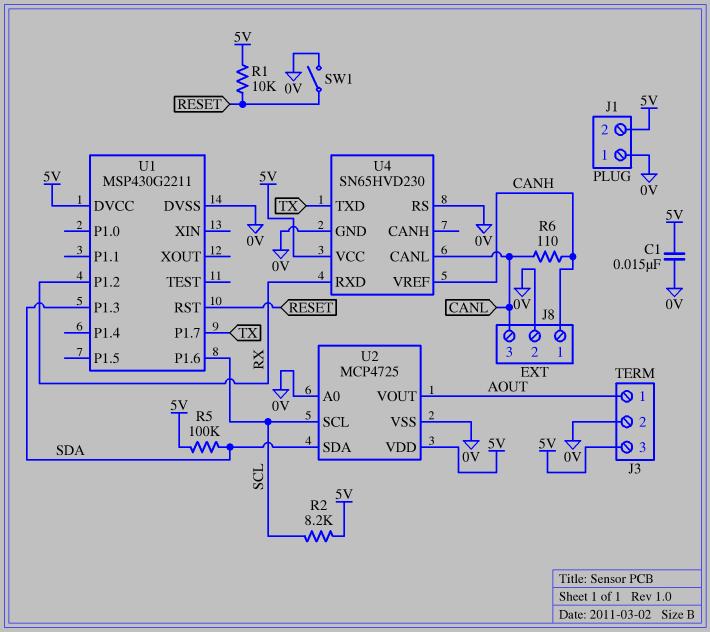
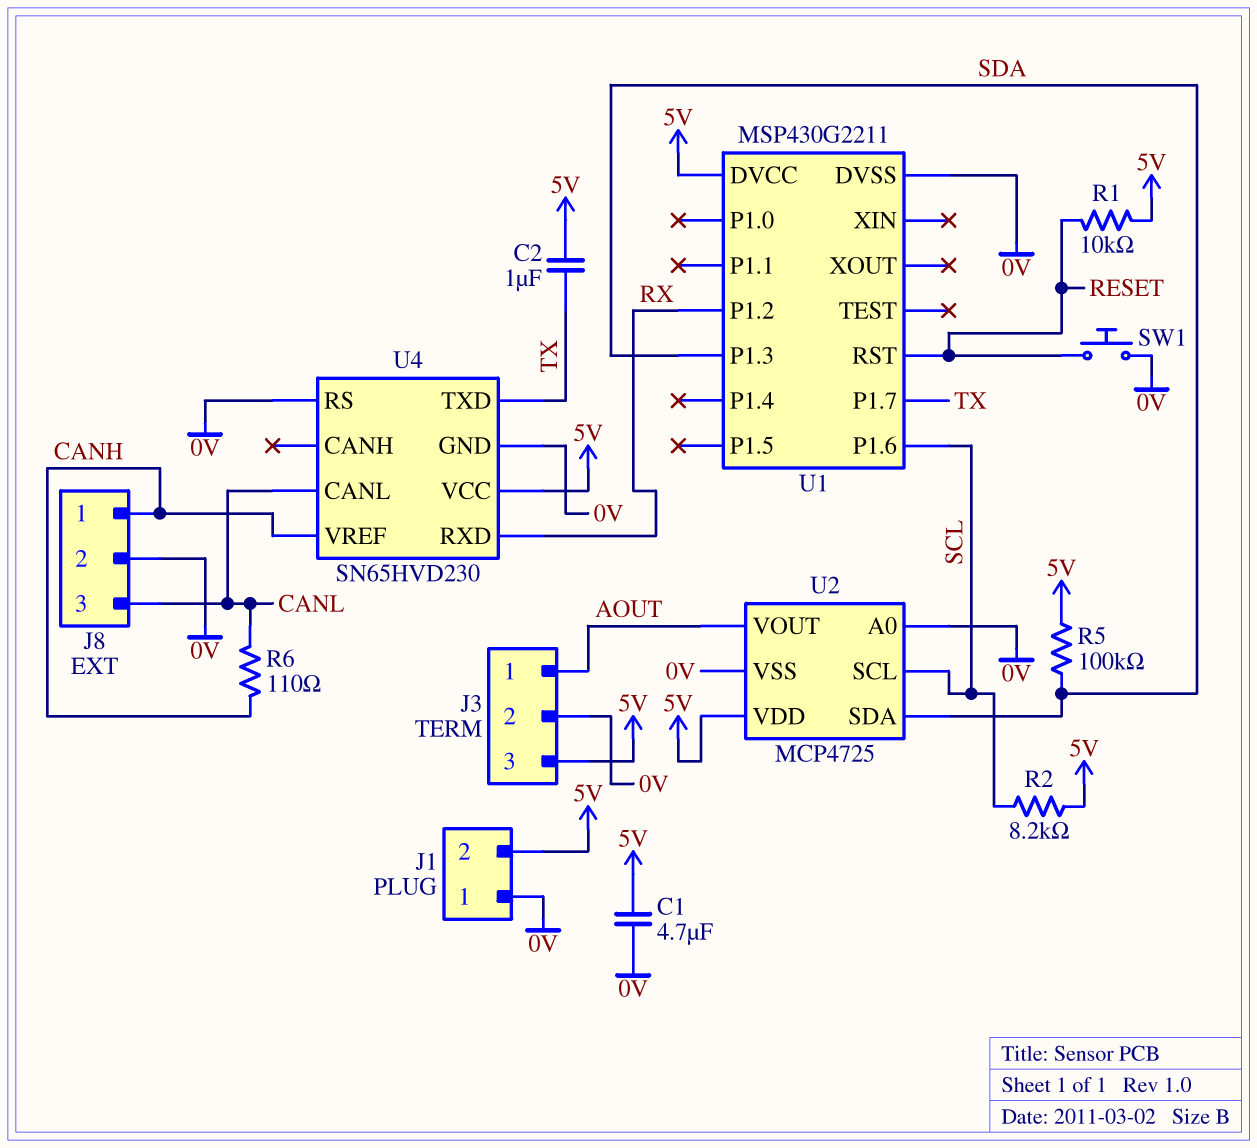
C1: 15nF (0V, 5V) -> 4.7uF (0V, 5V)
C2: none -> 1uF (5V, TX)
SW1: switch (0V, RESET) -> button (0V, RESET)

